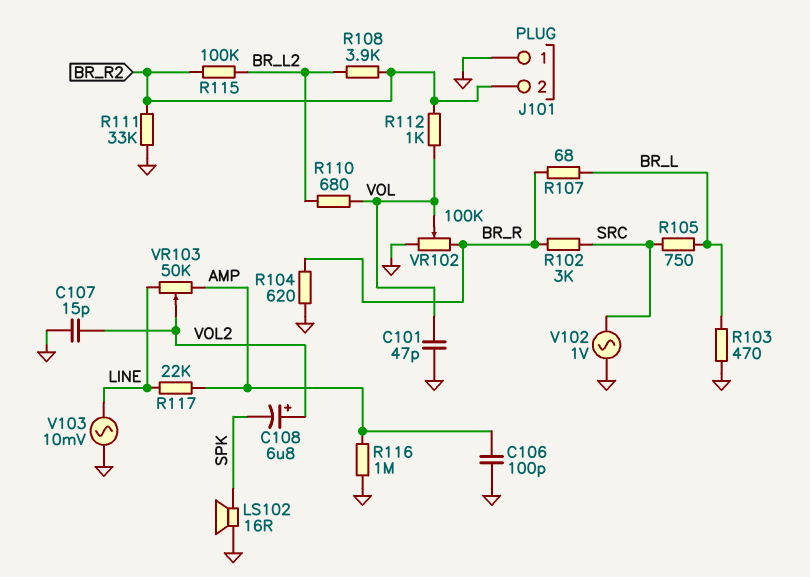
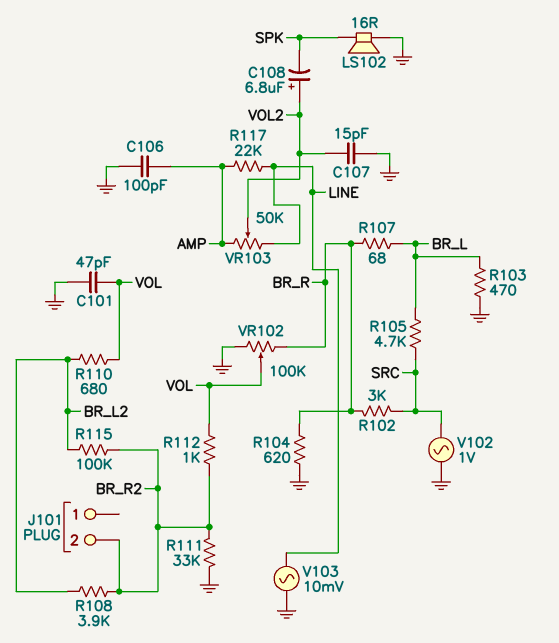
J101 pin 1: GND -> none
R105: 750 (BR_L, SRC) -> 4.7k (BR_L, SRC)
R116: 1M (AMP, GND) -> none

